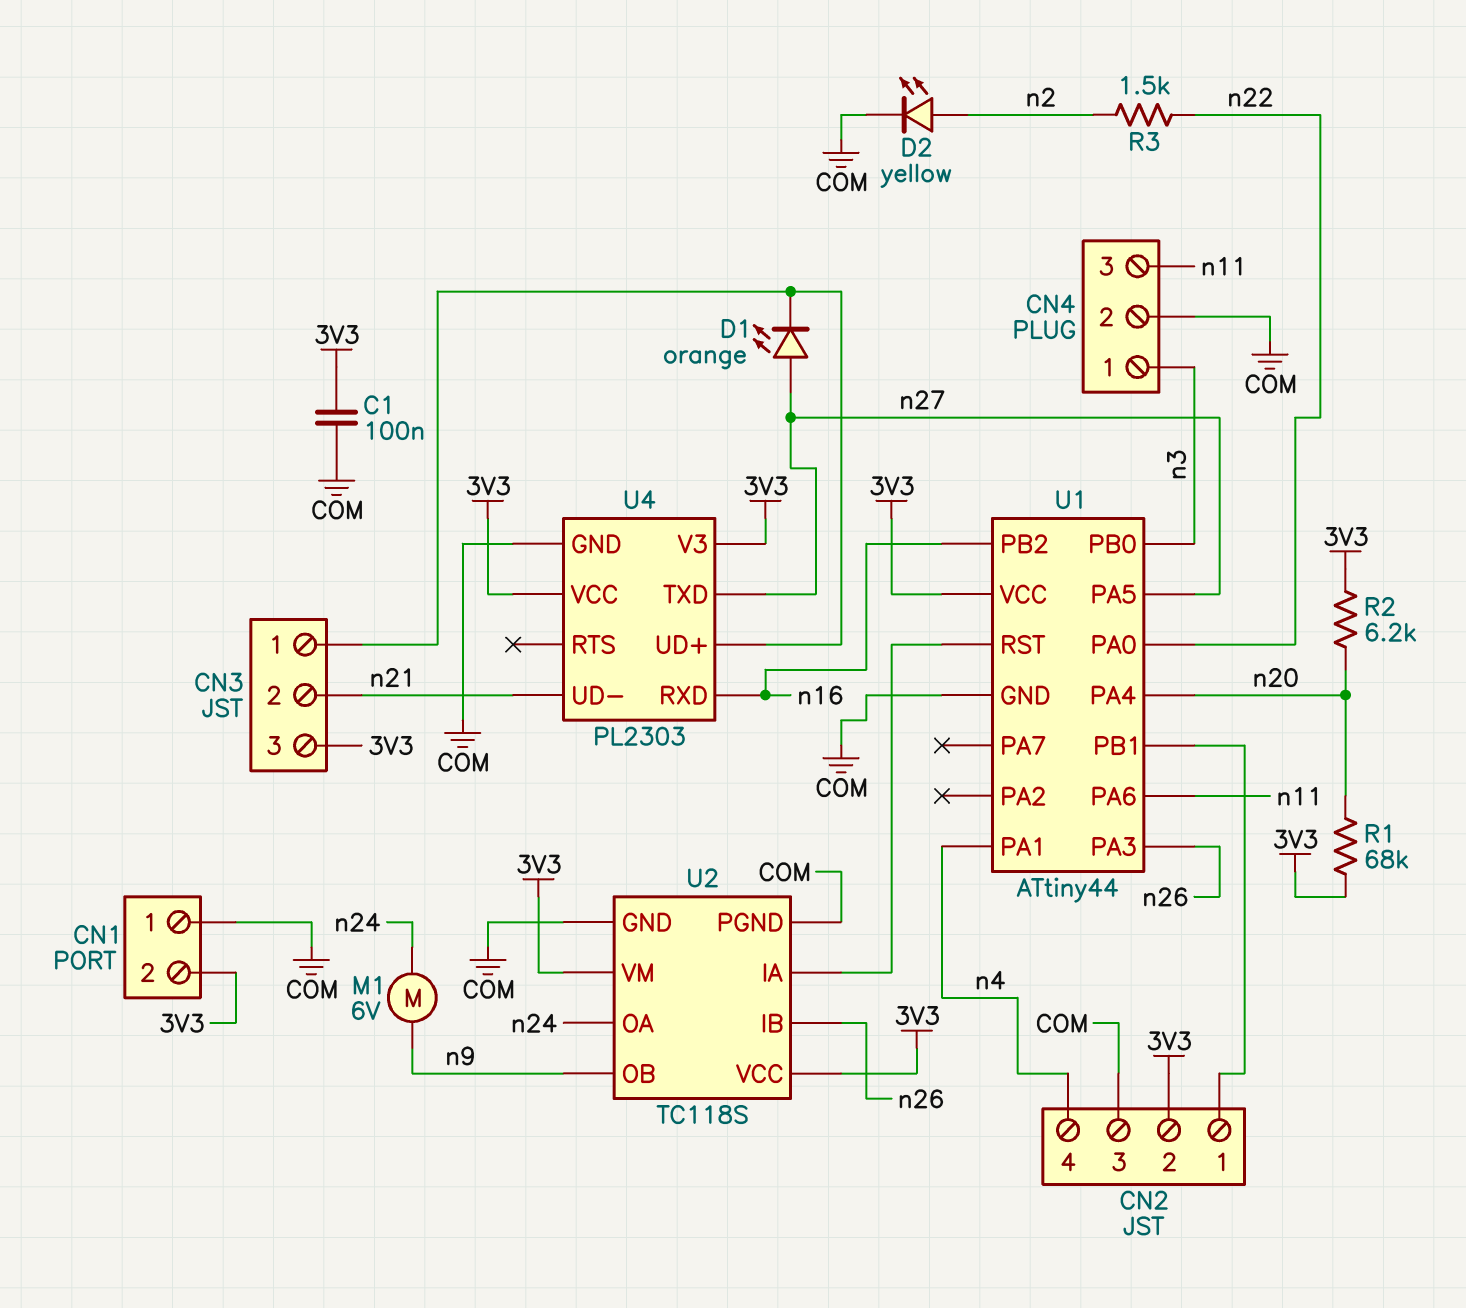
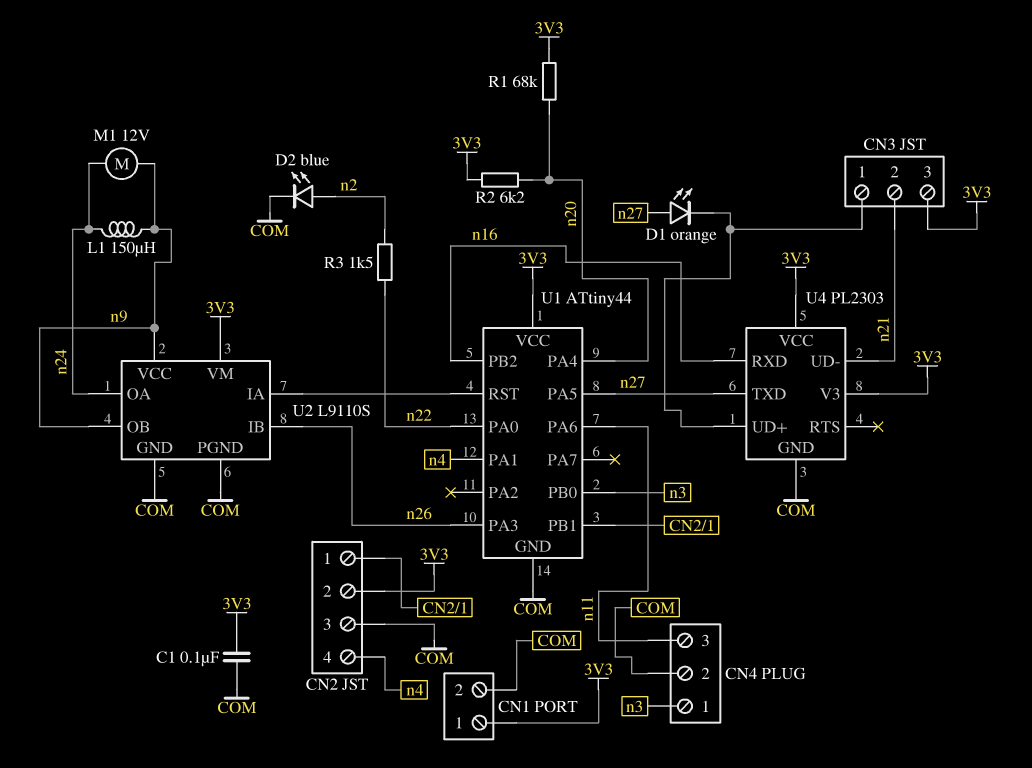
CN1 pin 1: COM -> 3V3
CN1 pin 2: 3V3 -> COM
D2: LED yellow (A n2, K COM) -> LED blue (A n2, K COM)
L1: none -> 150uH (n9, n24)
M1: motor 6V (n9, n24) -> motor 12V (n9, n24)
U2: TC118S -> L9110S
U2 pin VCC: 3V3 -> n9

